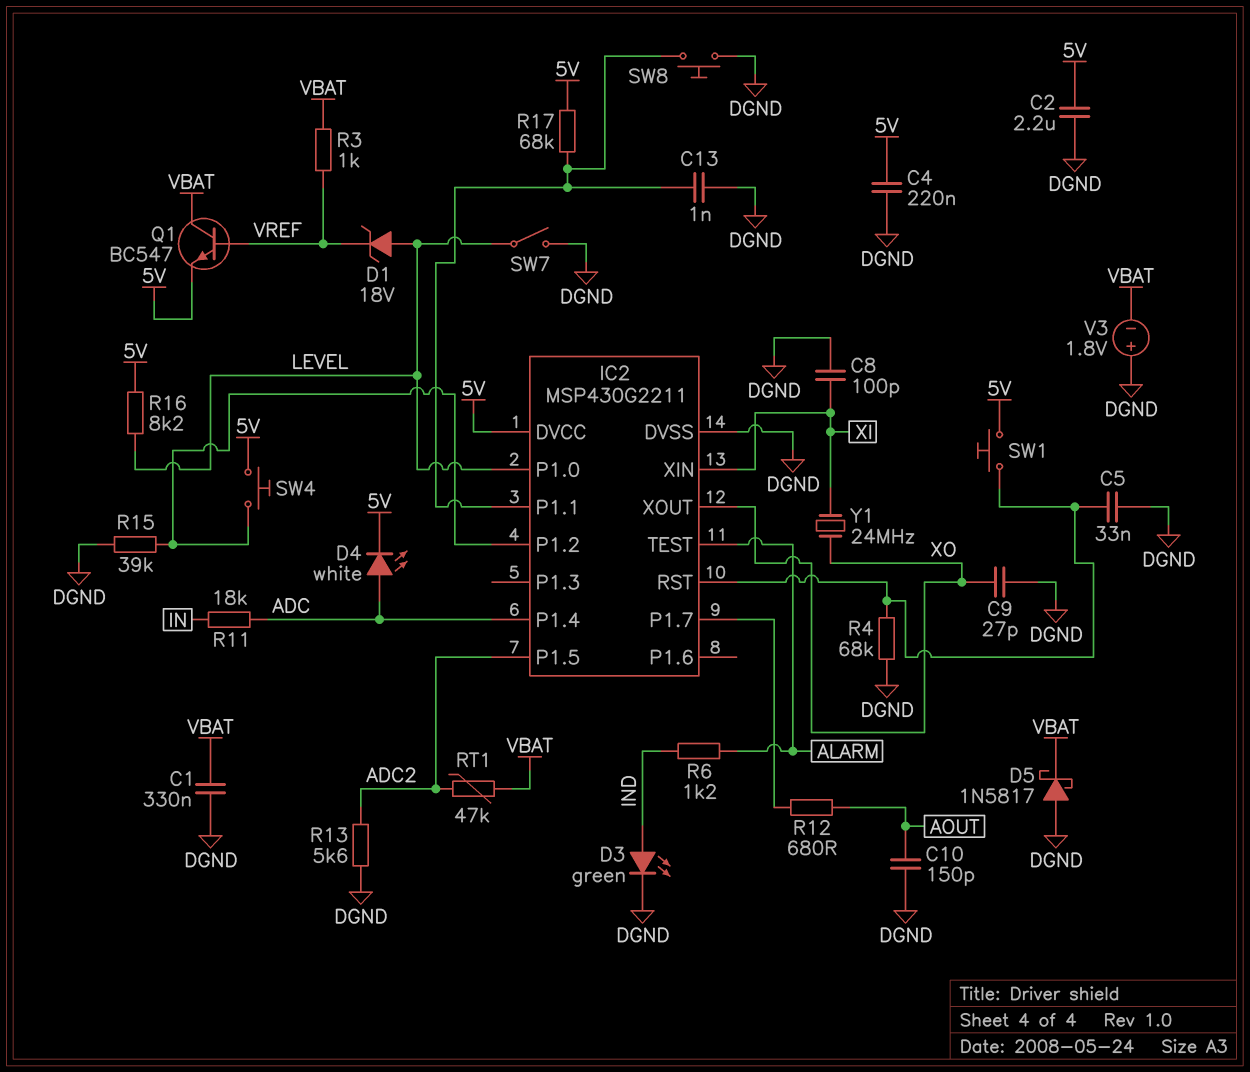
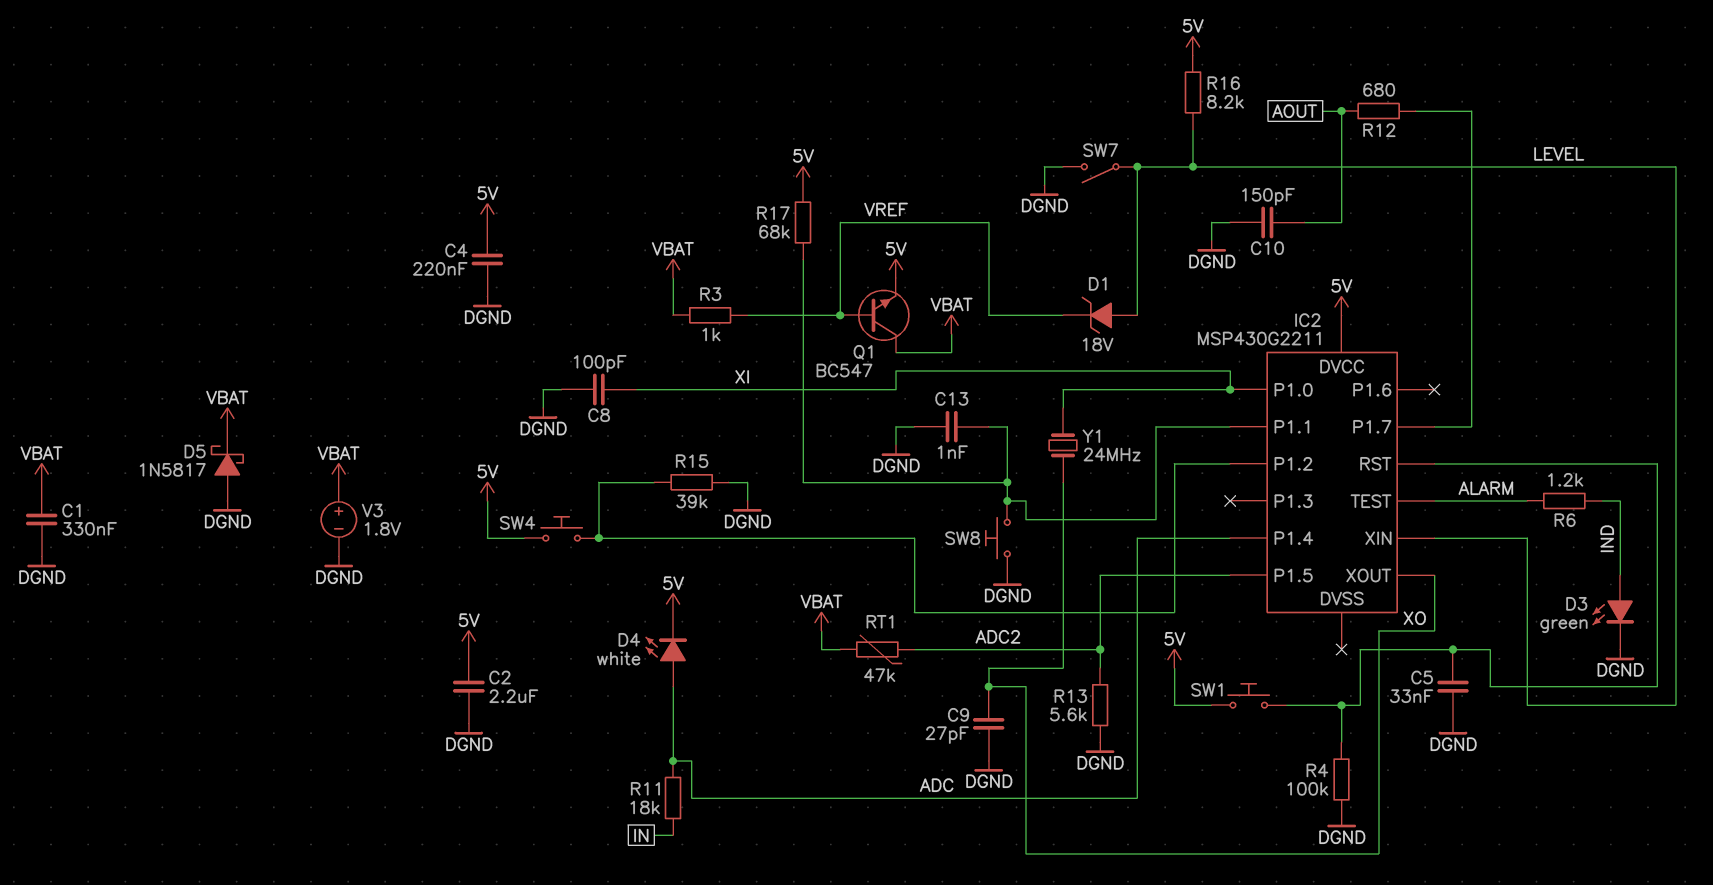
IC2 pin DVSS: DGND -> none
IC2 pin P1.0: LEVEL -> XI
IC2 pin XIN: XI -> LEVEL
R4: 68k (DGND, IC2/RST) -> 100k (DGND, IC2/RST)
V3: 1.8V (plus DGND, minus VBAT) -> 1.8V (plus VBAT, minus DGND)

